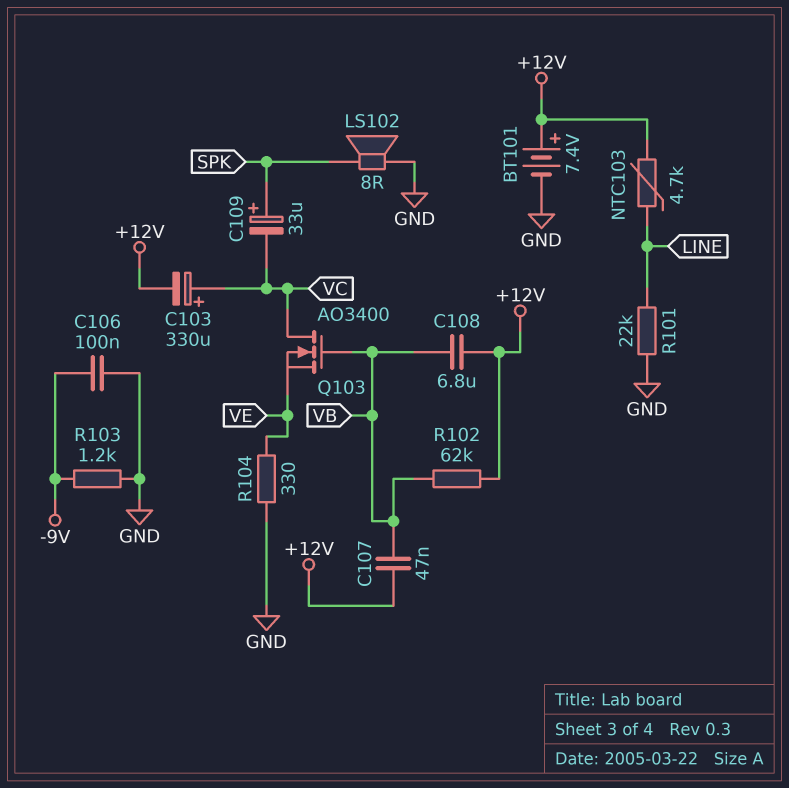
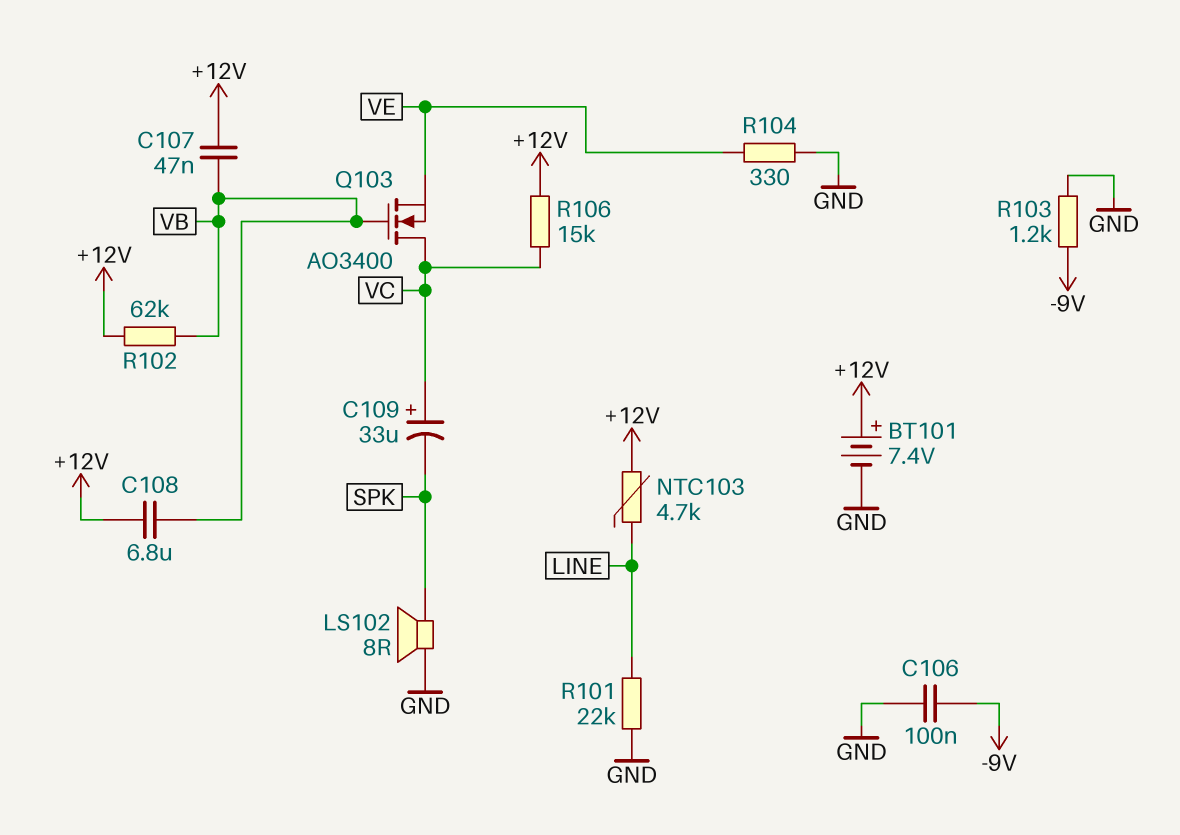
C103: 330uF (plus VC, minus +12V) -> none
C109: 33uF (plus SPK, minus VC) -> 33uF (plus VC, minus SPK)
R106: none -> 15k (+12V, VC)

